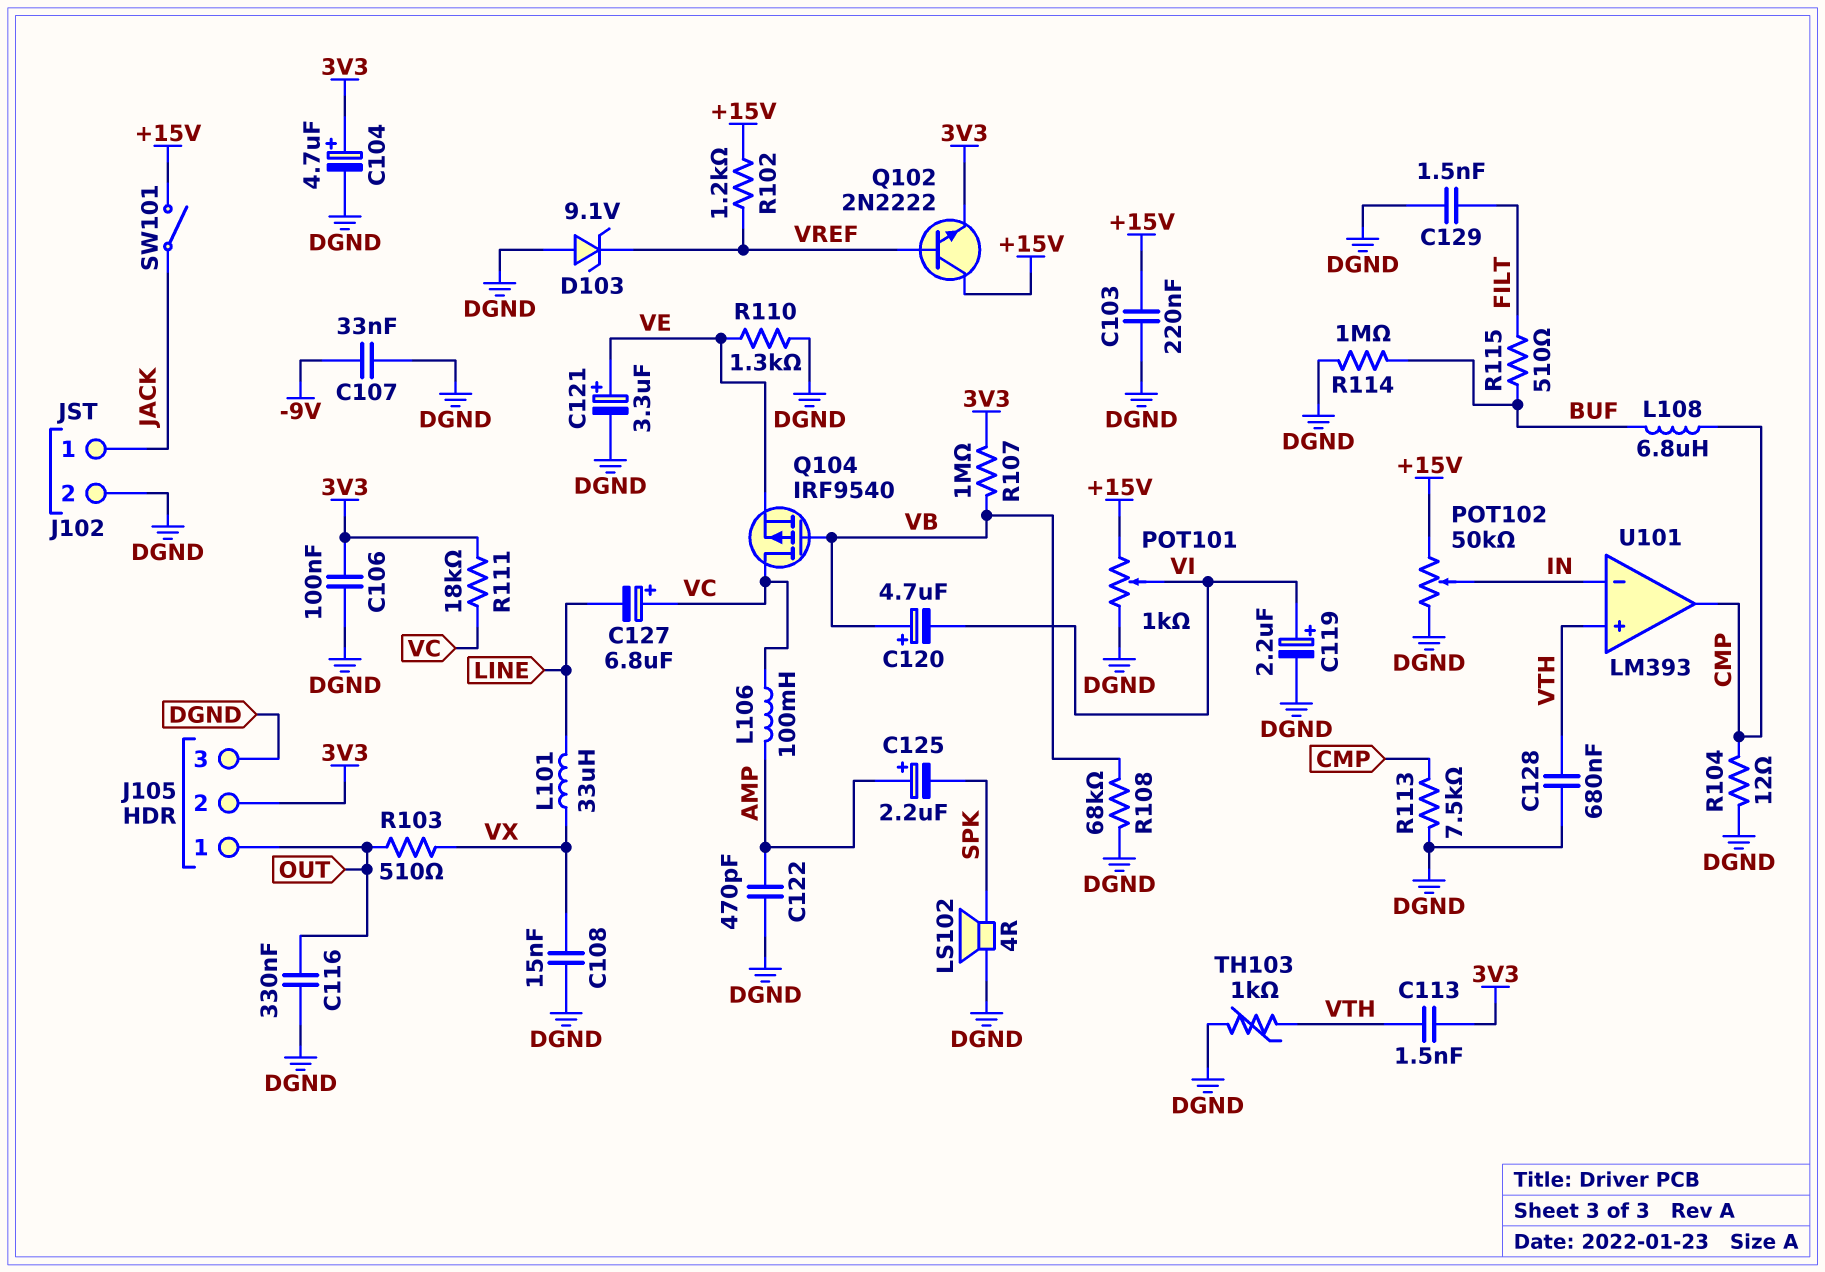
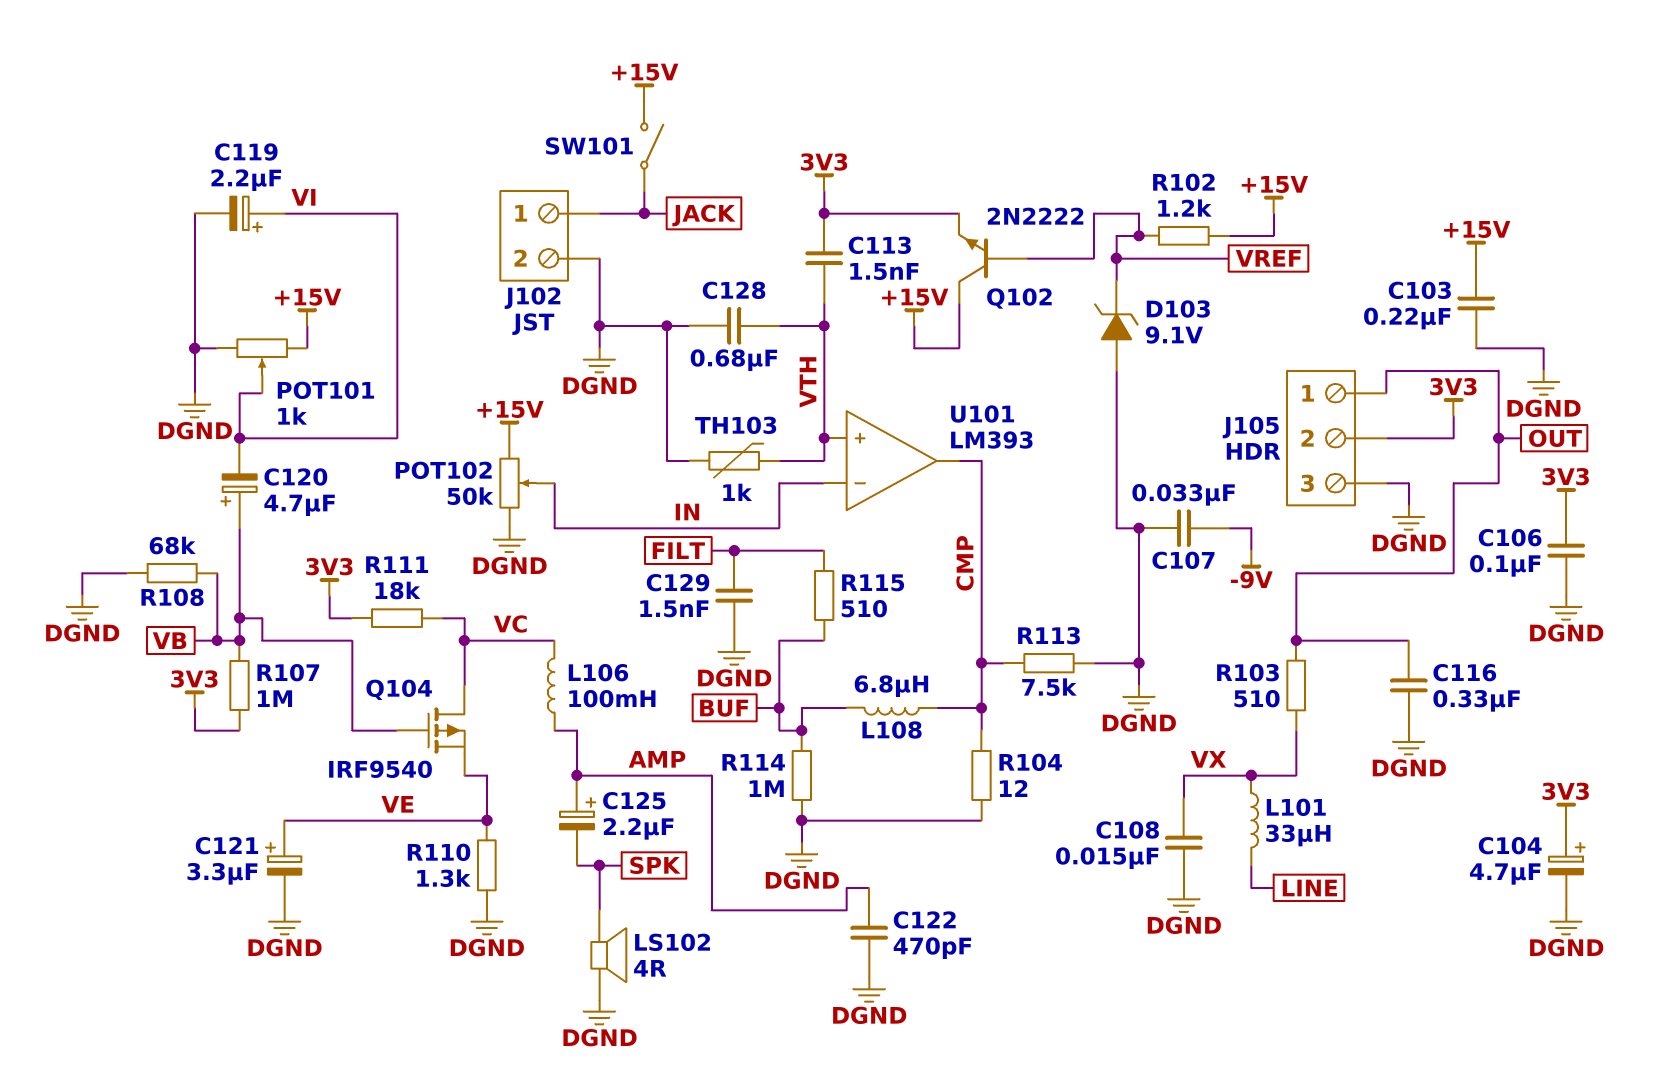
C127: 6.8uF (plus VC, minus LINE) -> none

